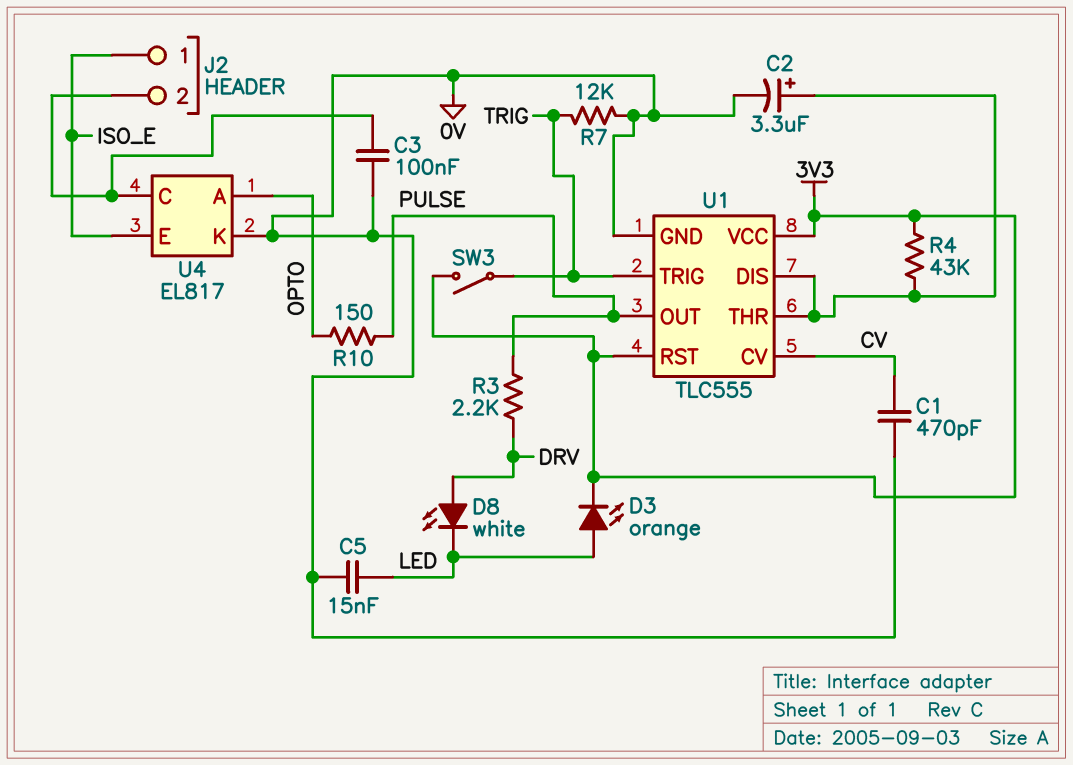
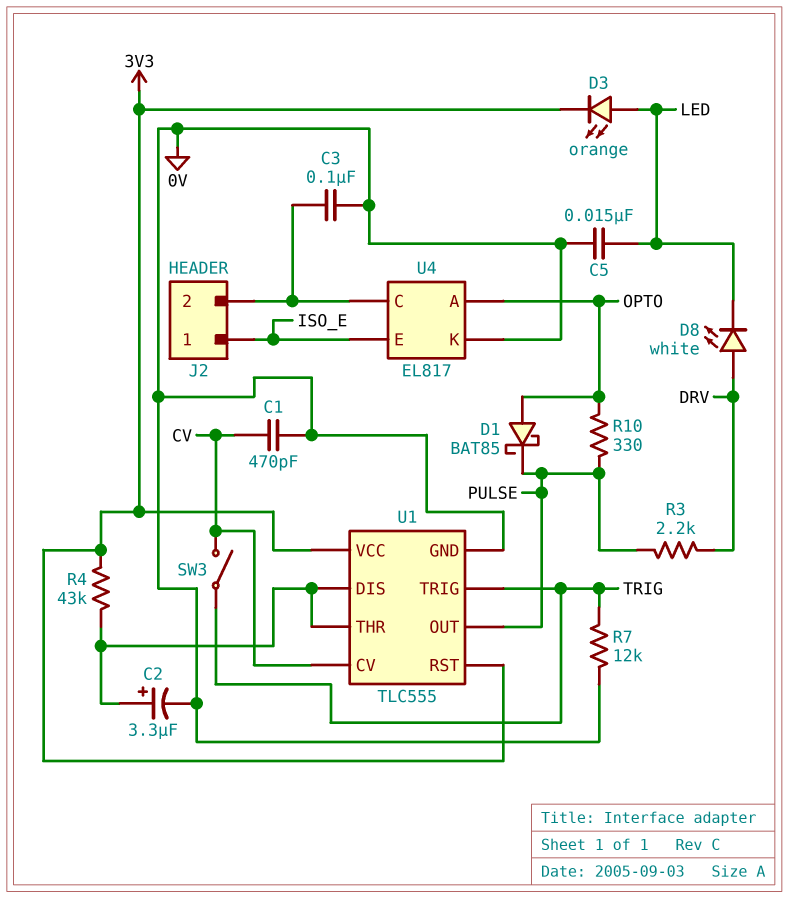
D1: none -> schottky BAT85 (A OPTO, K PULSE)
R10: 150 (OPTO, PULSE) -> 330 (OPTO, PULSE)
SW3: switch (3V3, TRIG) -> switch (CV, TRIG)

